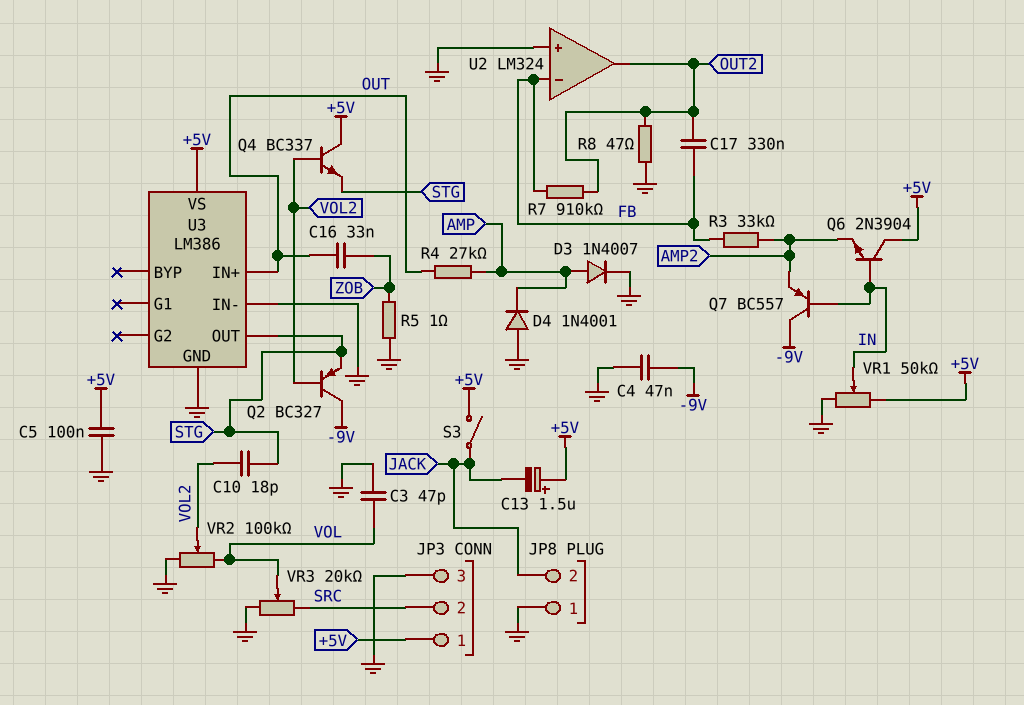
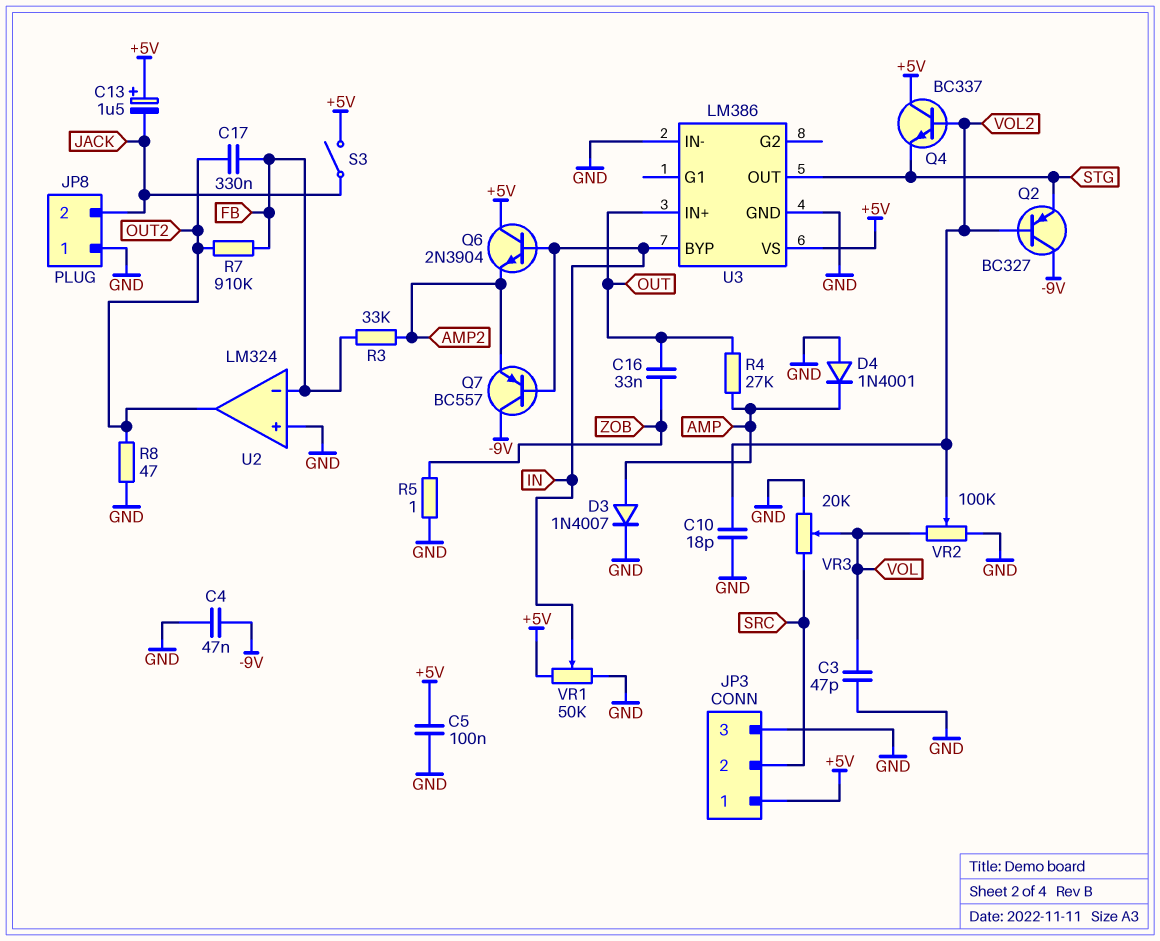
C10: 18pF (STG, VOL2) -> 18pF (GND, VOL2)
U3 pin BYP: none -> IN

